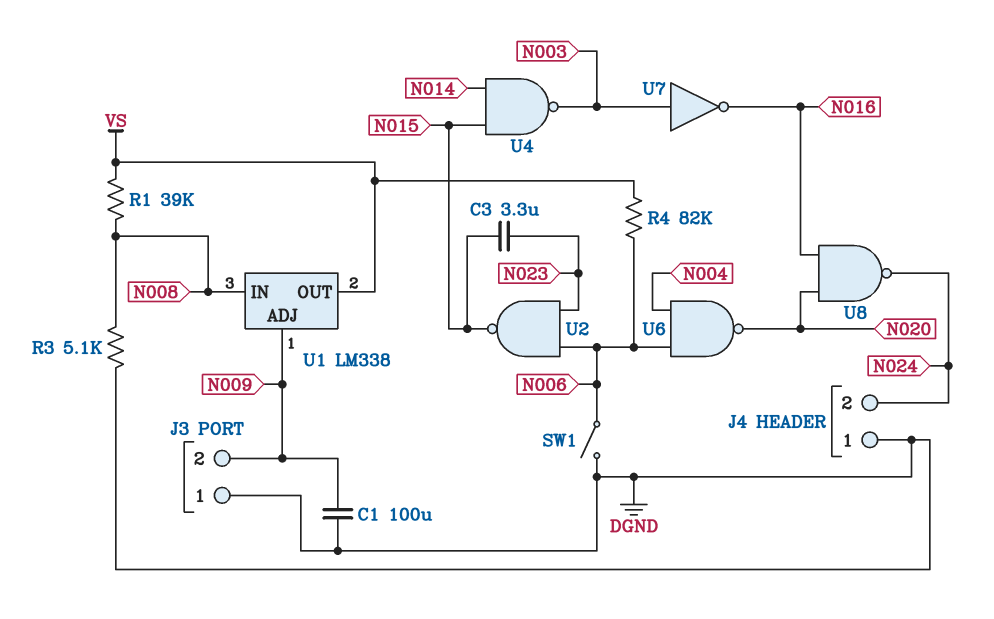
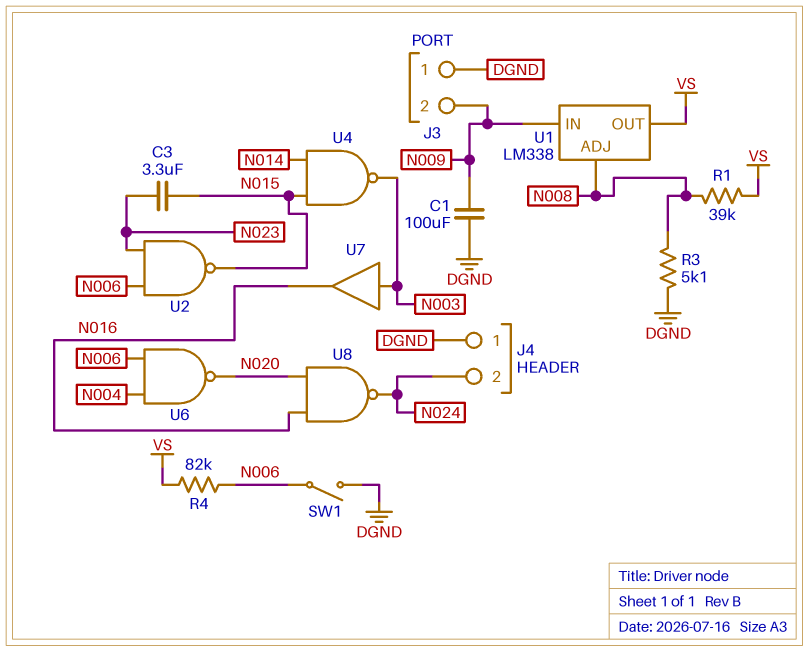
U1 pin ADJ: N009 -> N008
U1 pin IN: N008 -> N009
U7: NOT (in N003, out N016) -> buffer (in N003, out N016)

